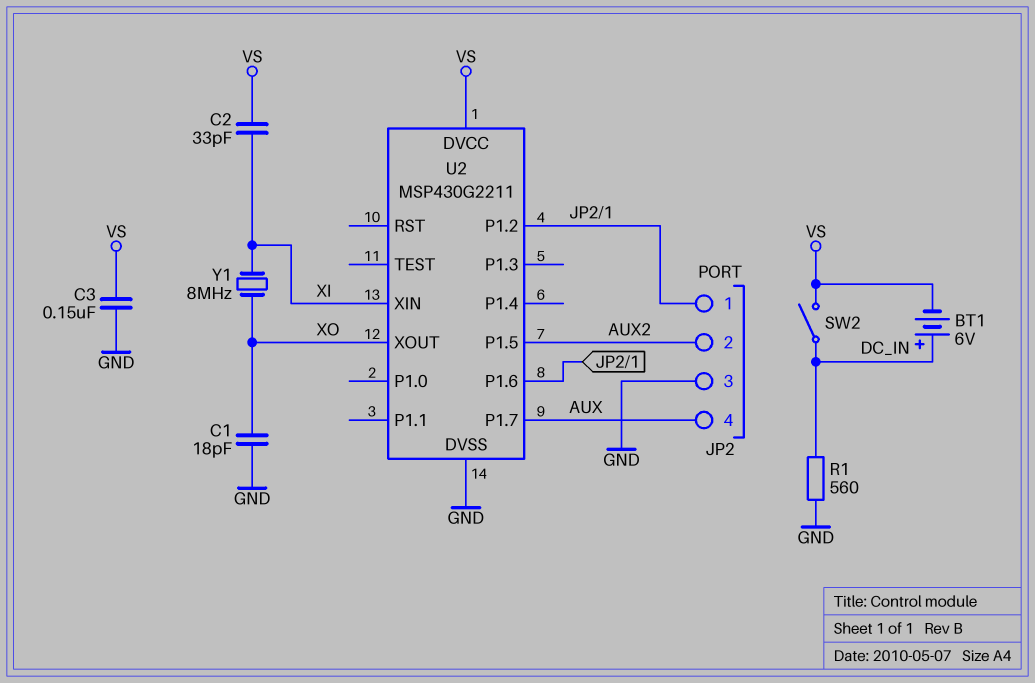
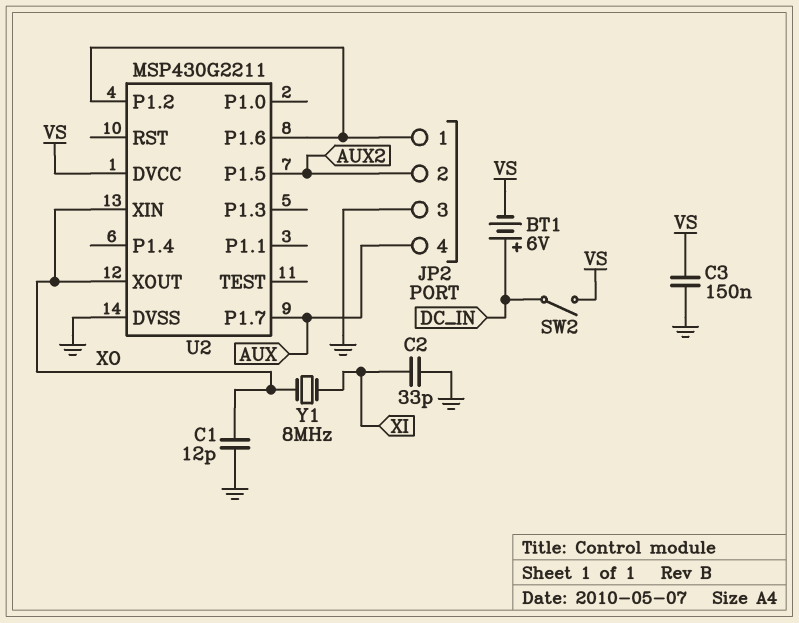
C1: 18pF (GND, XO) -> 12pF (GND, XO)
C2: 33pF (VS, XI) -> 33pF (GND, XI)
R1: 560 (DC_IN, GND) -> none
U2 pin XIN: XI -> XO

